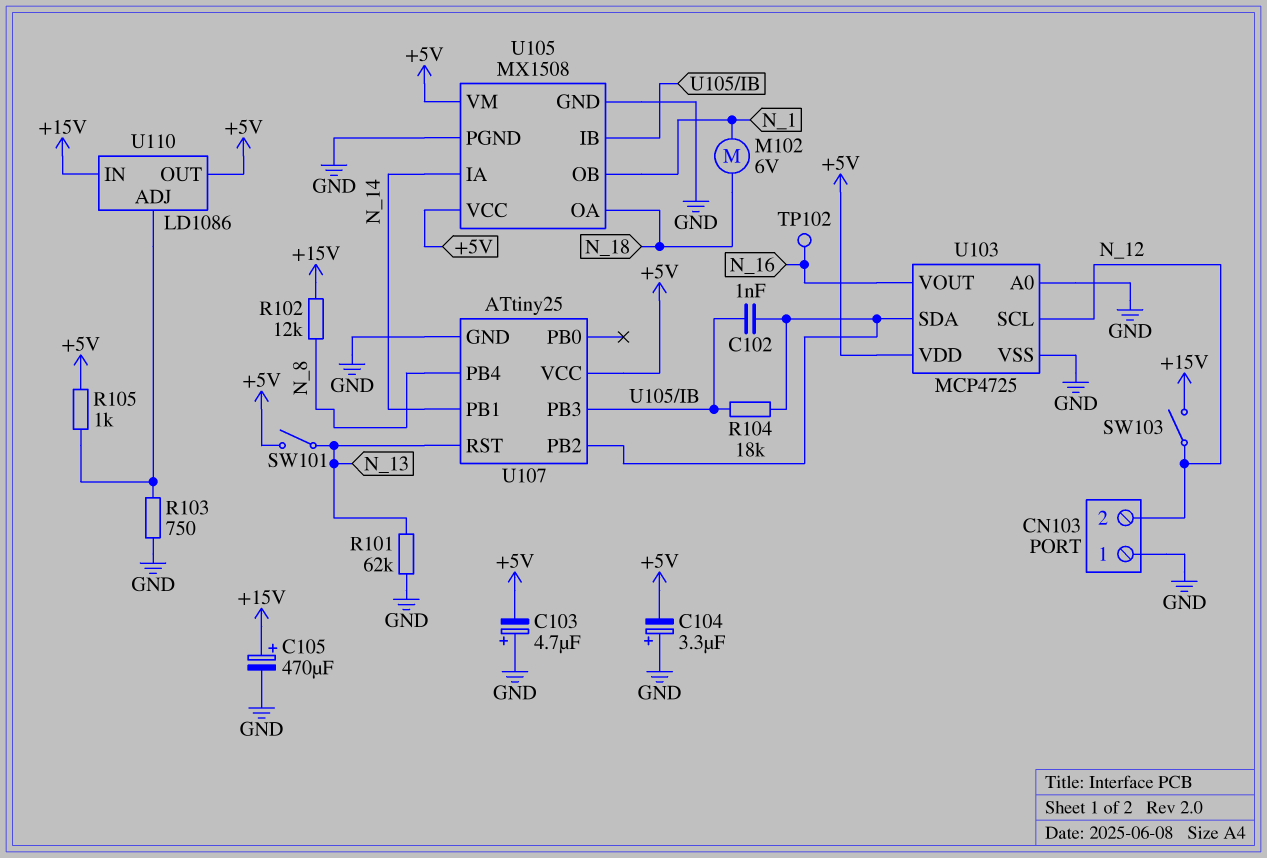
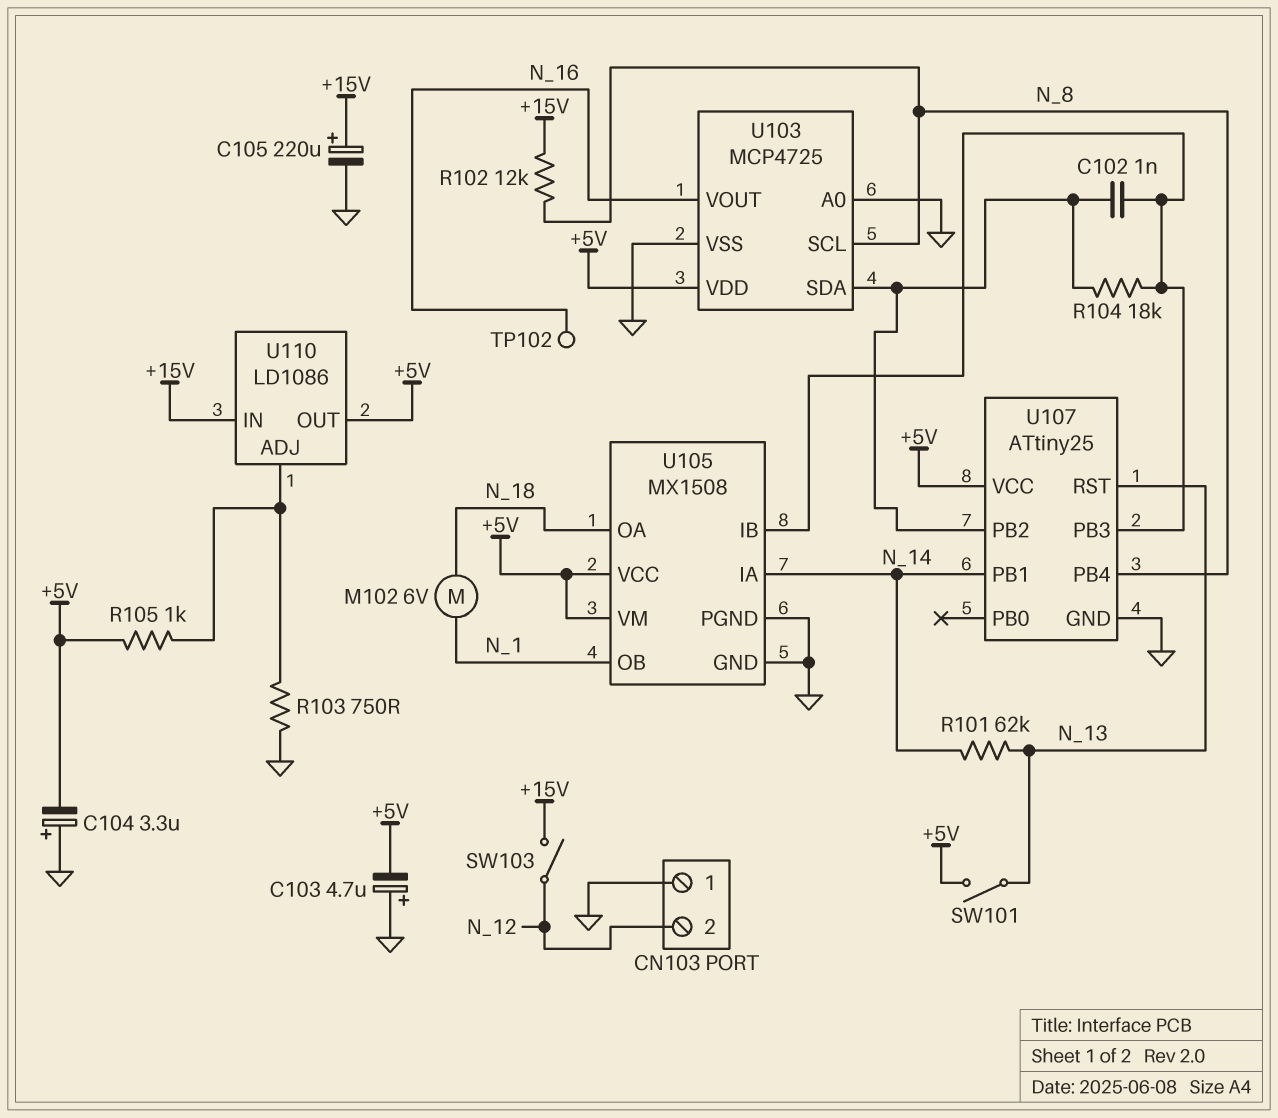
C105: 470uF (plus +15V, minus GND) -> 220uF (plus +15V, minus GND)
R101: 62k (GND, N_13) -> 62k (N_13, N_14)
U103 pin SCL: N_12 -> N_8

